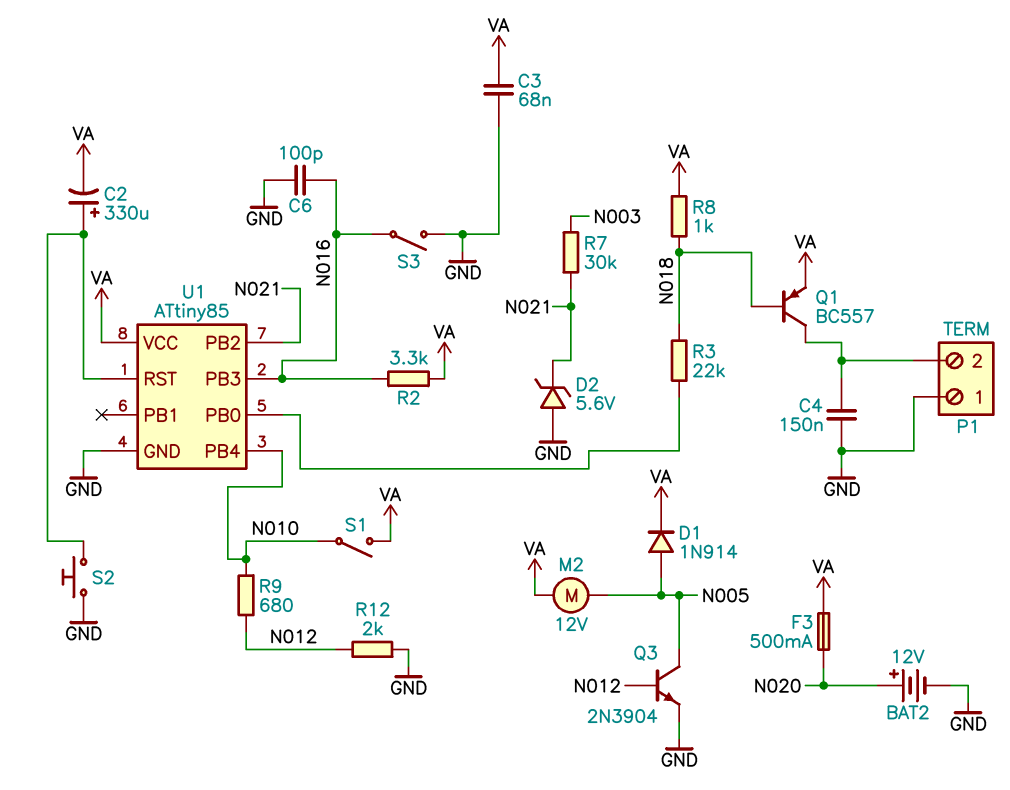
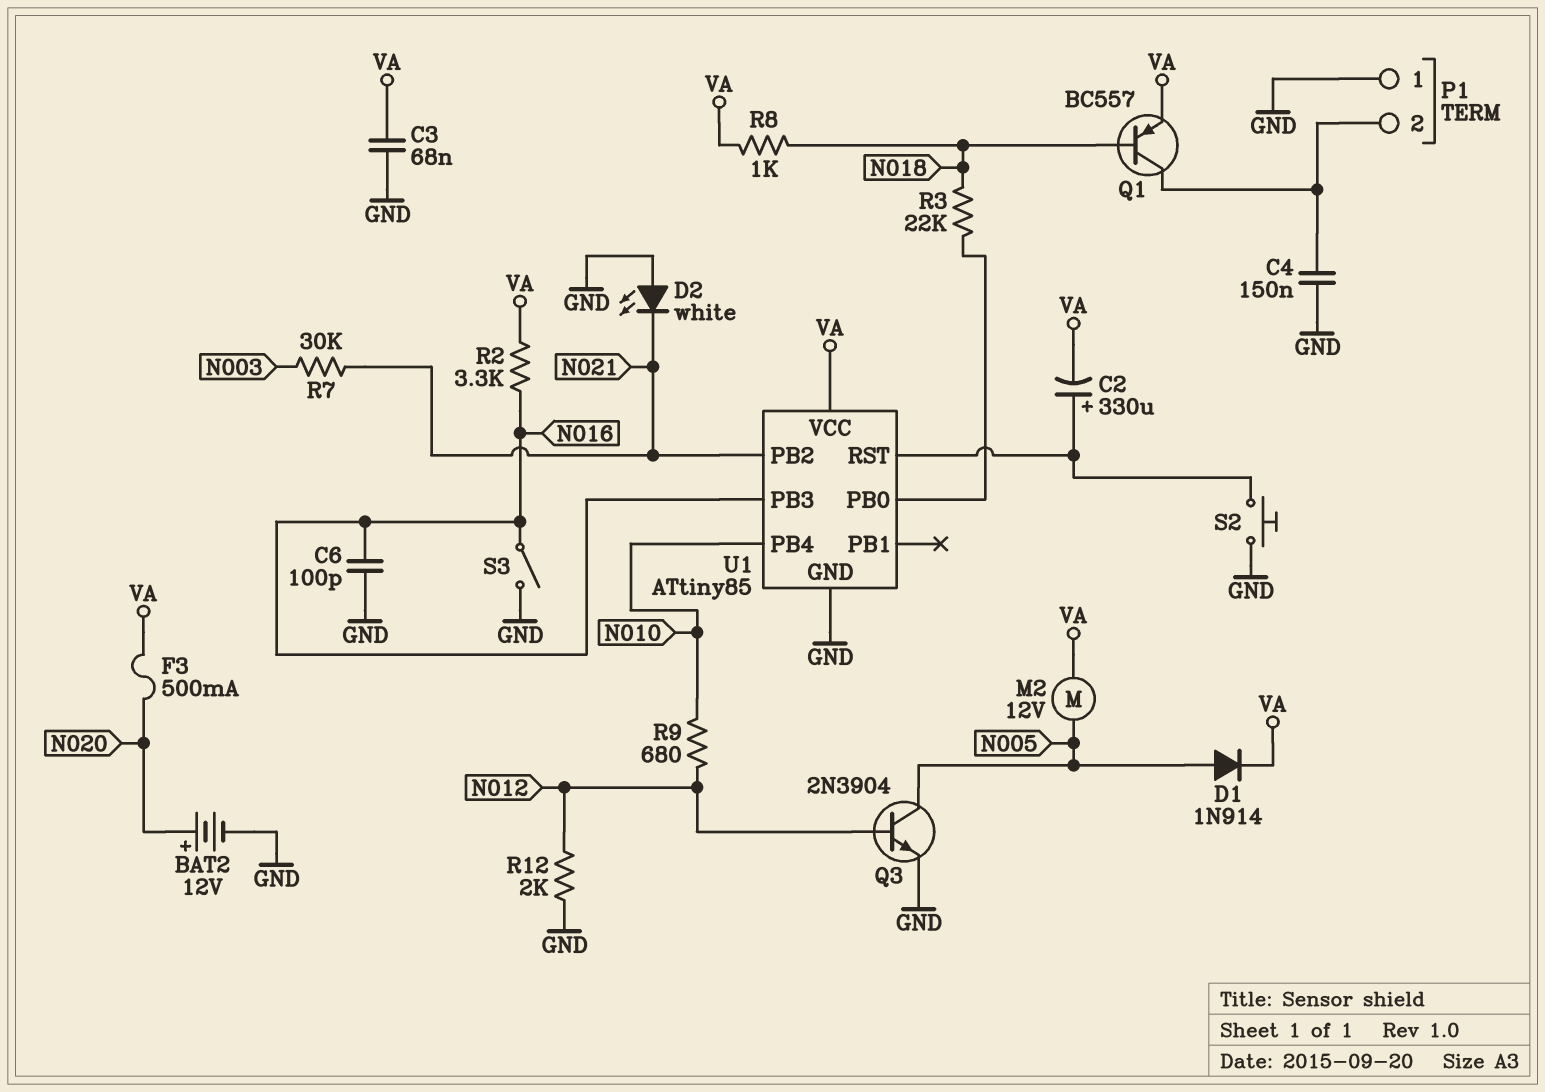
D2: zener 5.6V (A GND, K N021) -> LED white (A GND, K N021)
S1: switch (N010, VA) -> none

